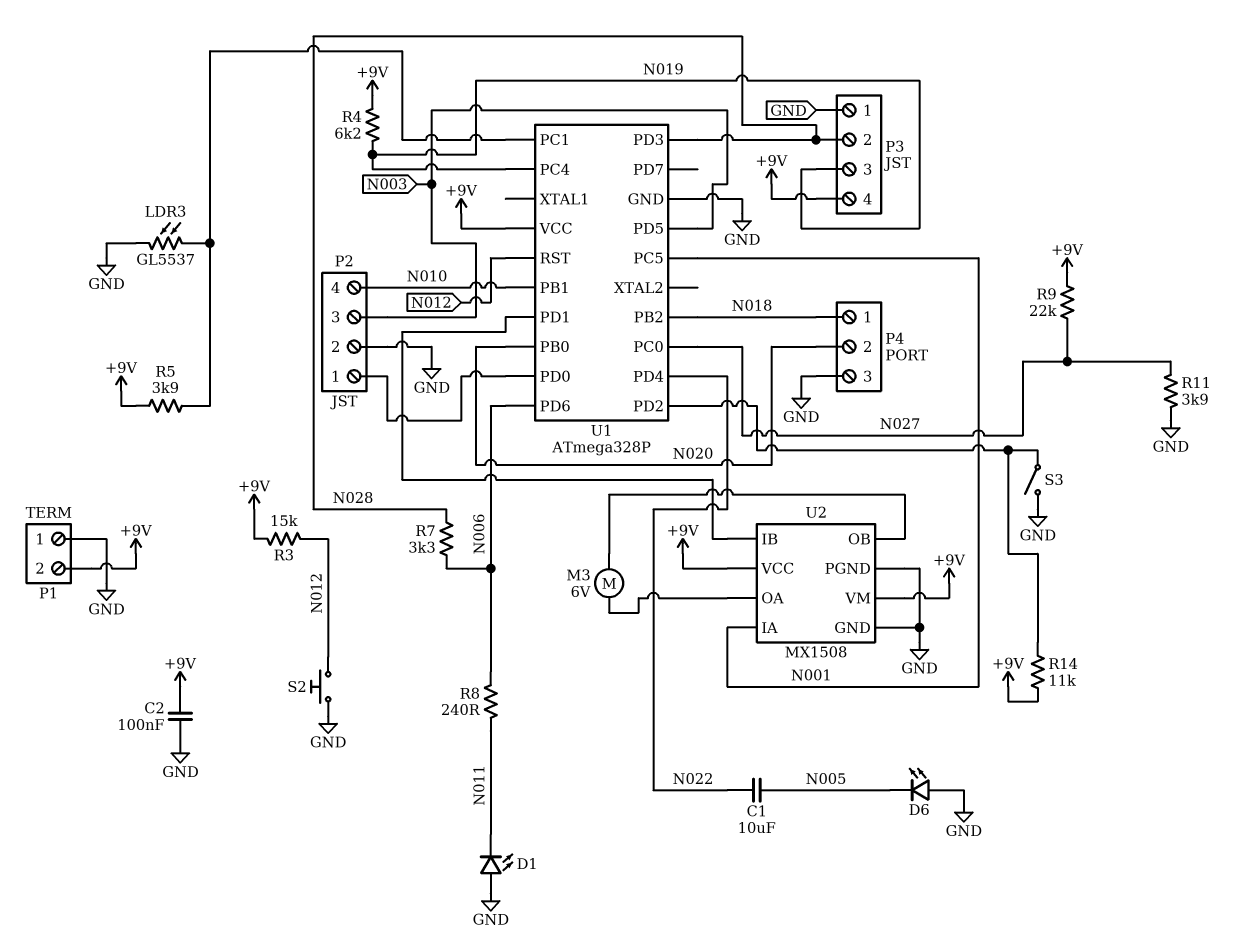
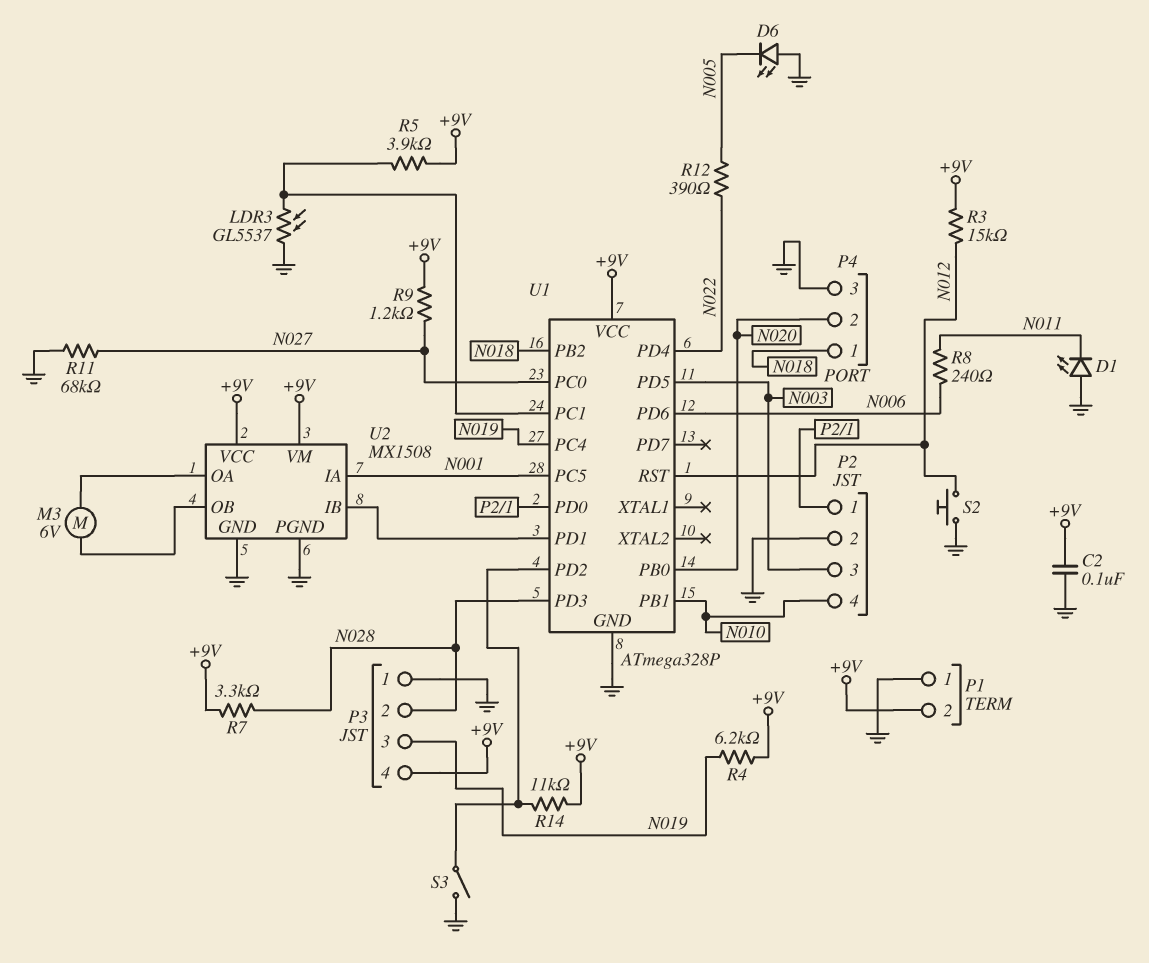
C1: 10uF (N005, N022) -> none
R7: 3.3k (N006, N028) -> 3.3k (+9V, N028)
R9: 22k (+9V, N027) -> 1.2k (+9V, N027)
R11: 3.9k (GND, N027) -> 68k (GND, N027)
R12: none -> 390 (N005, N022)

